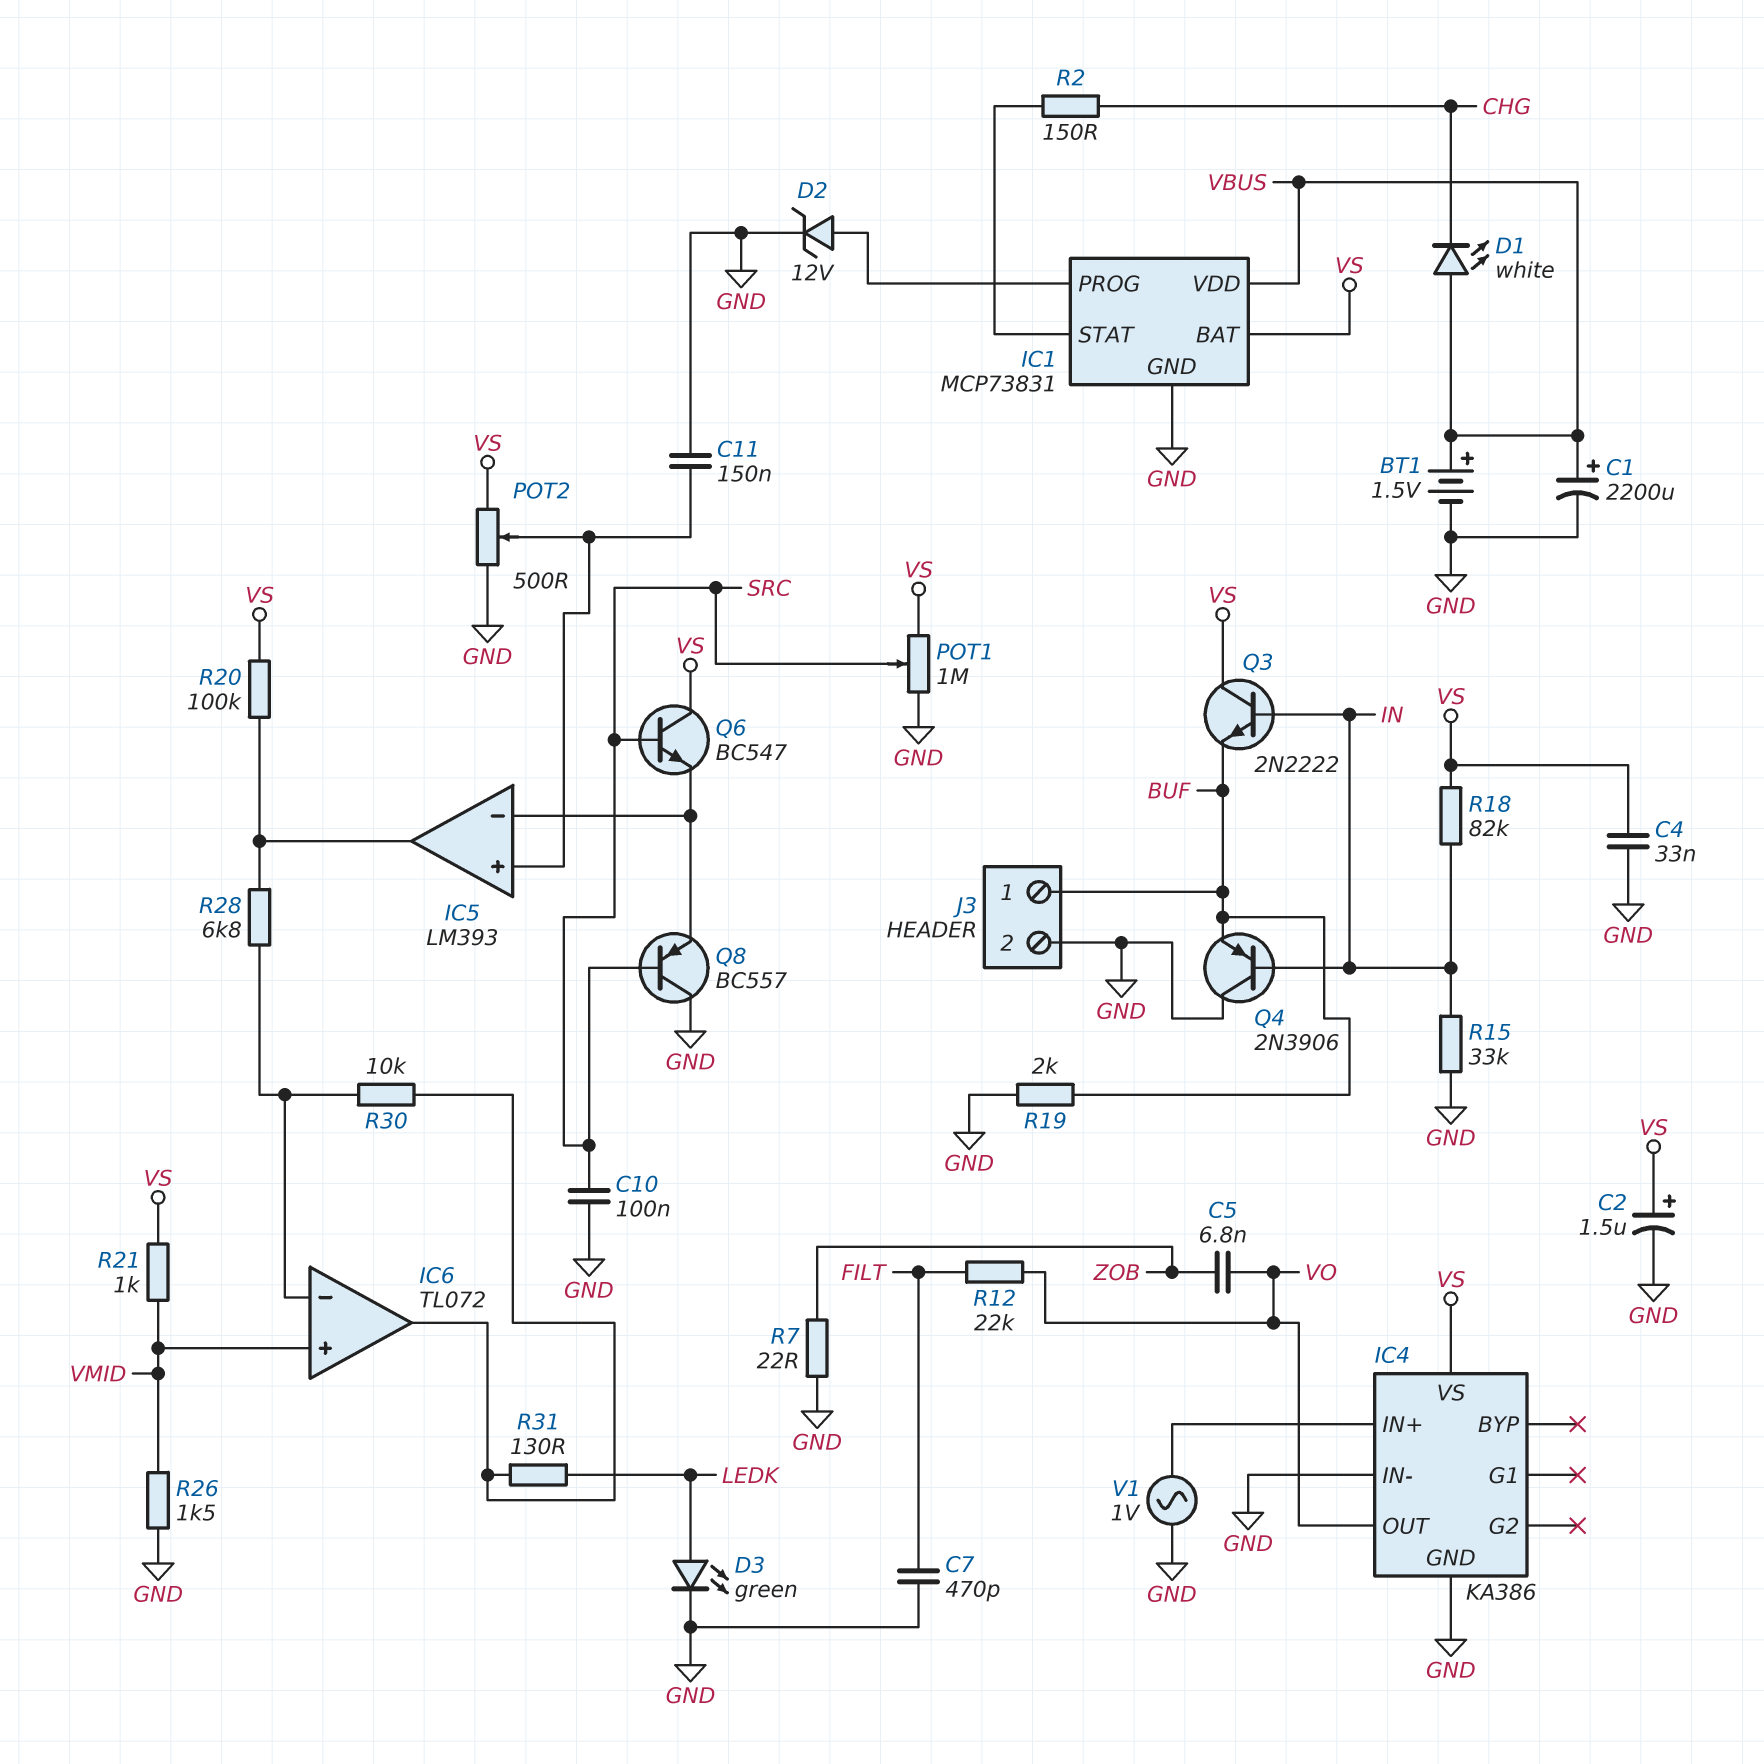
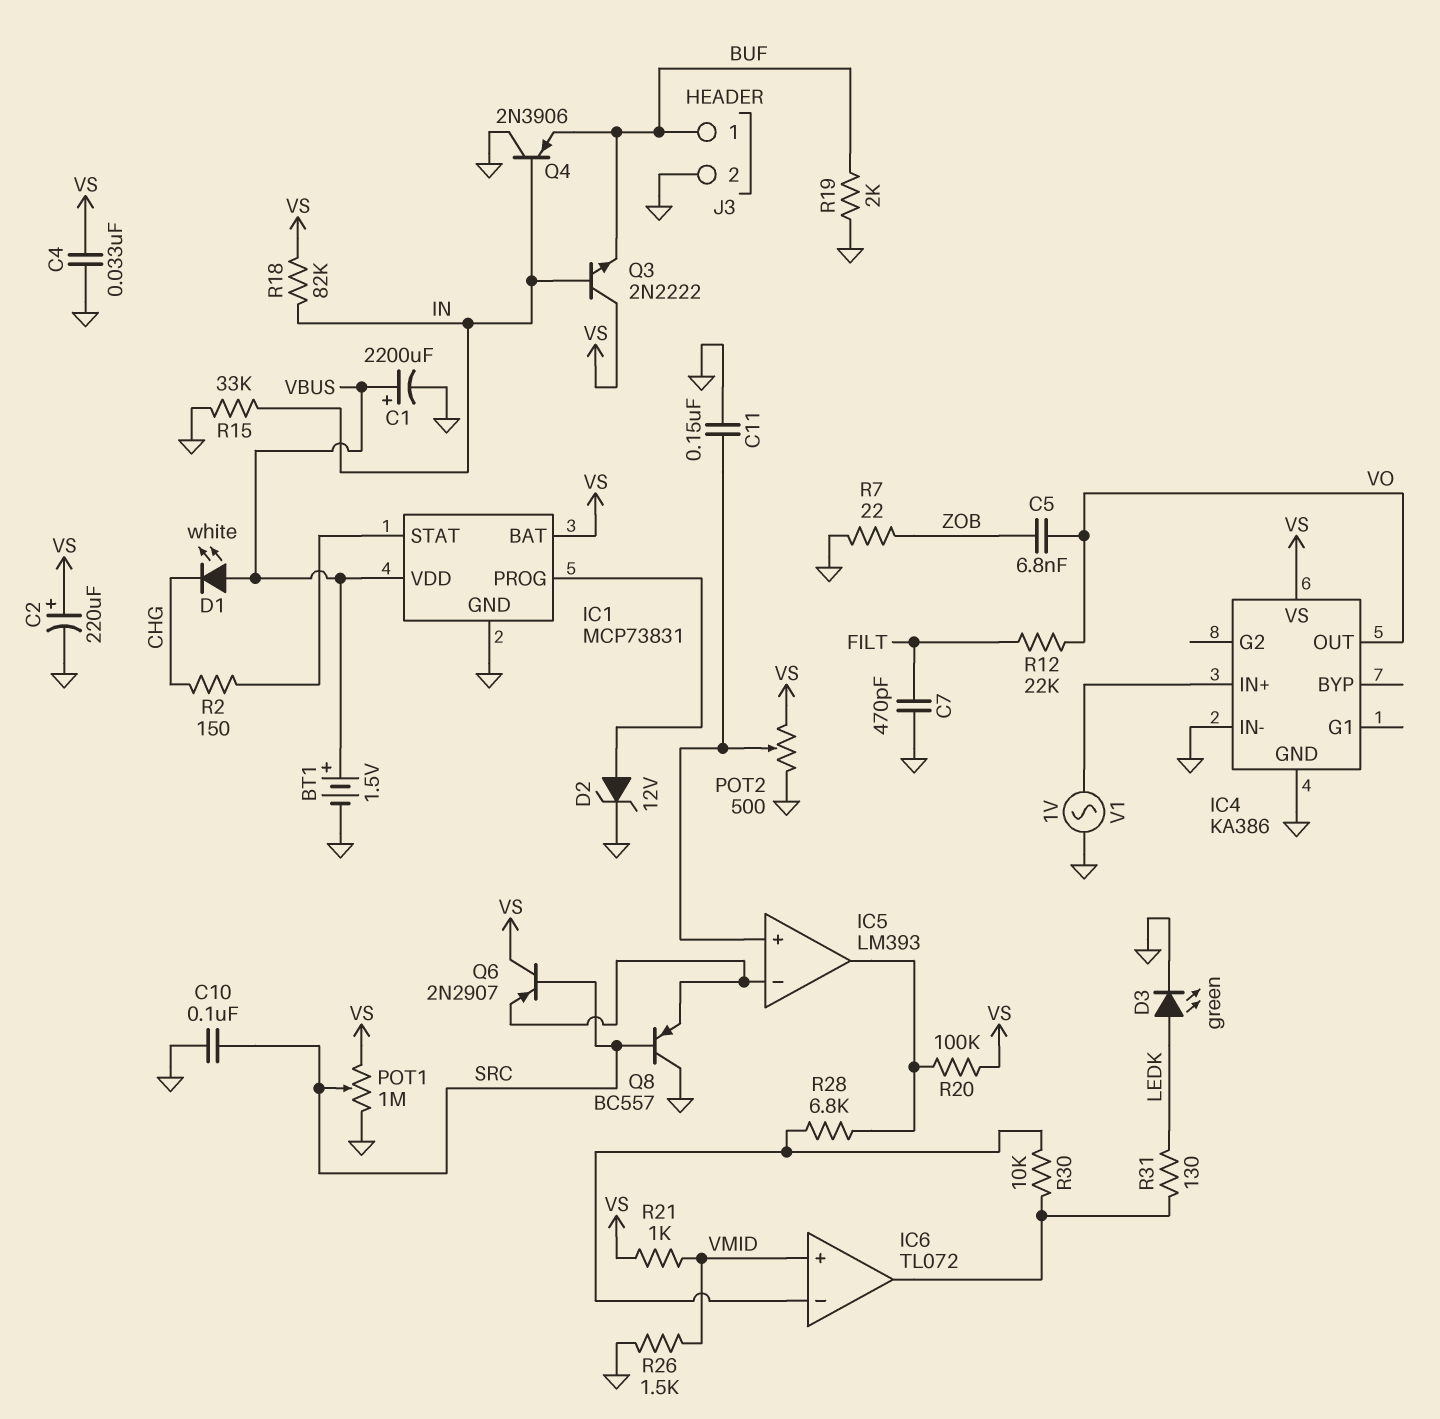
C2: 1.5uF (plus VS, minus GND) -> 220uF (plus VS, minus GND)
Q6: NPN BC547 (B SRC, C VS, E IC5/in-) -> PNP 2N2907 (B SRC, C VS, E IC5/in-)

